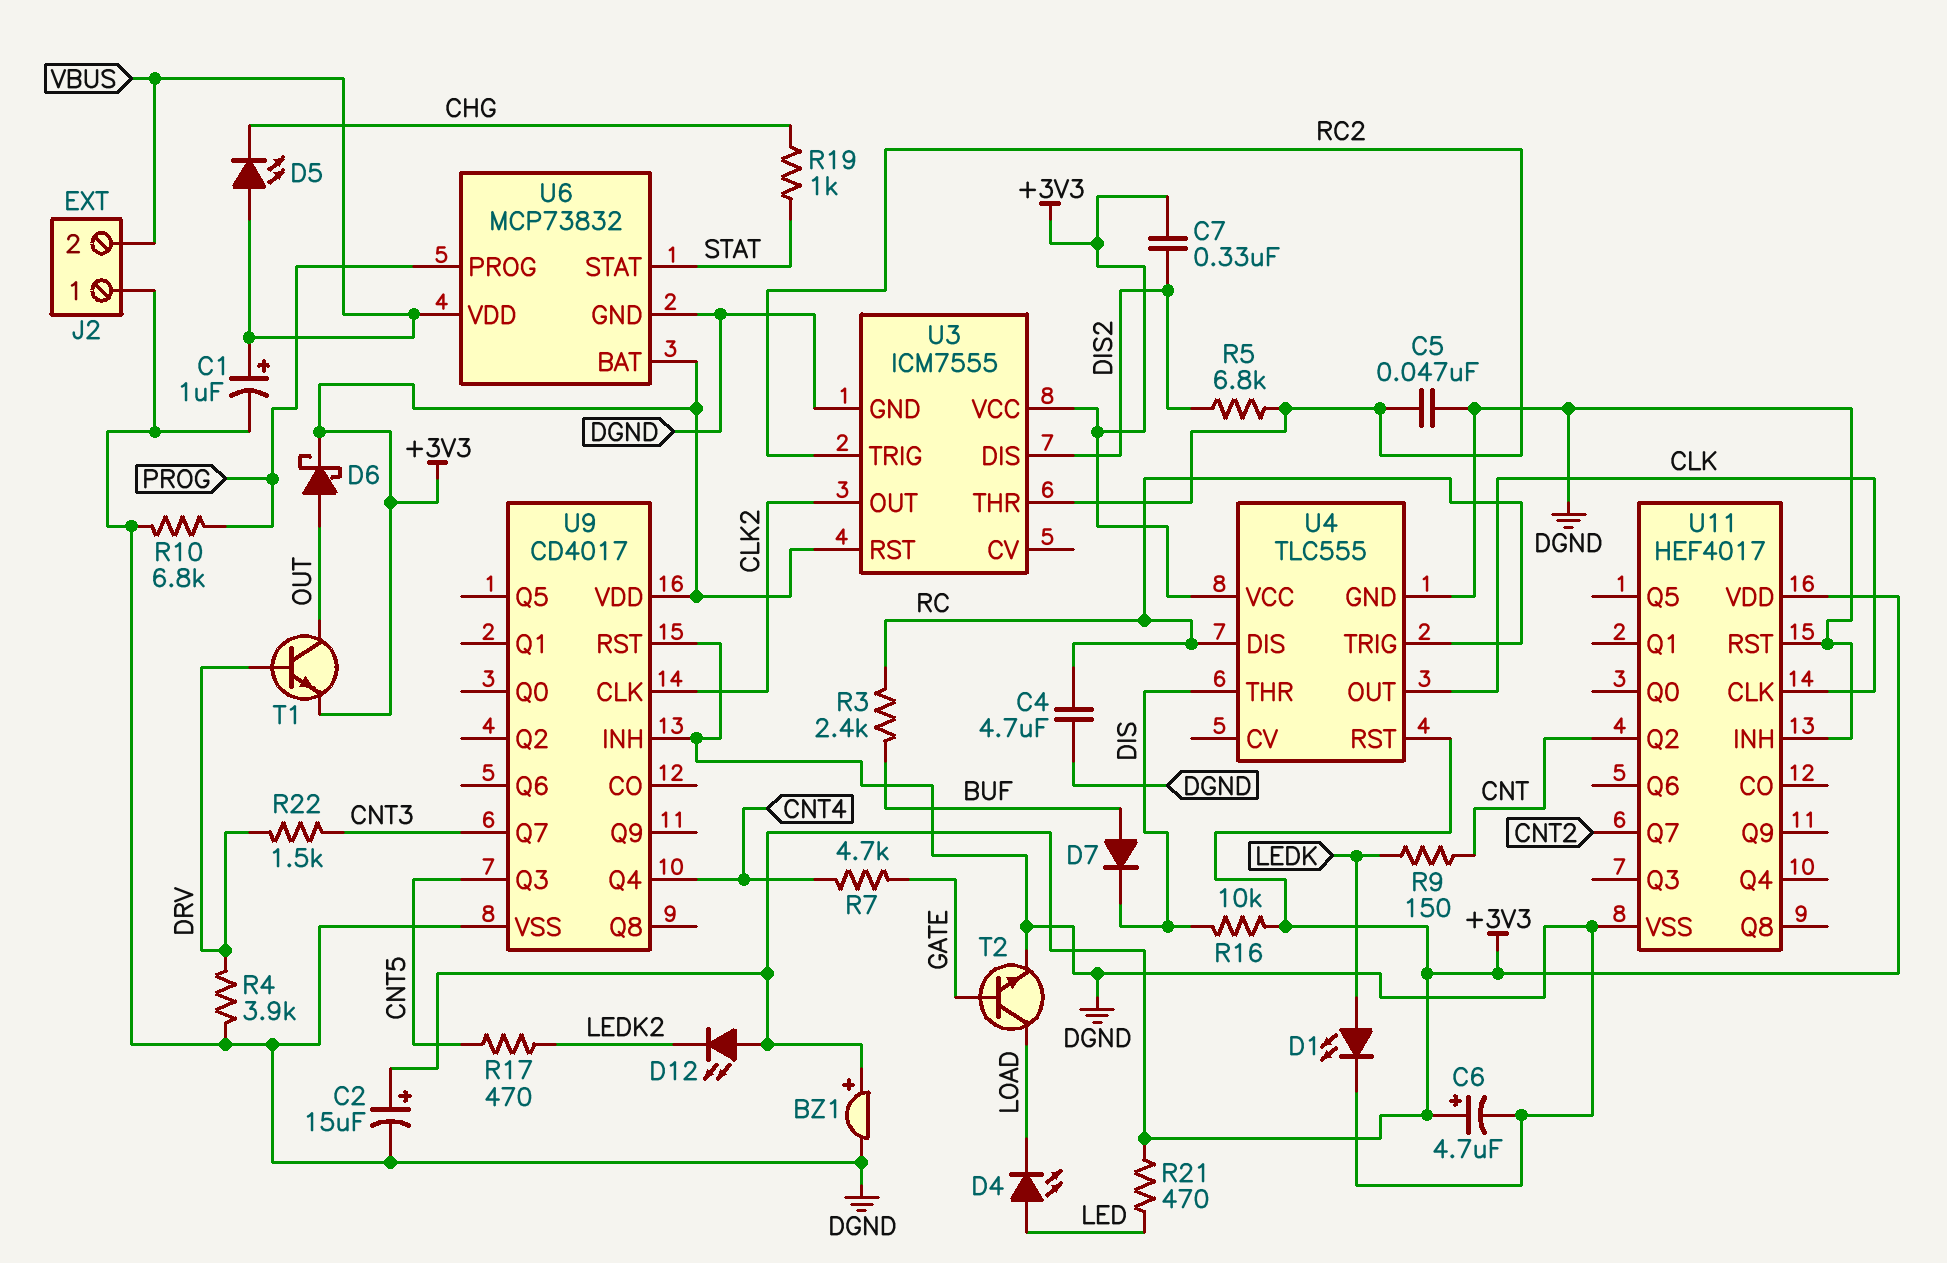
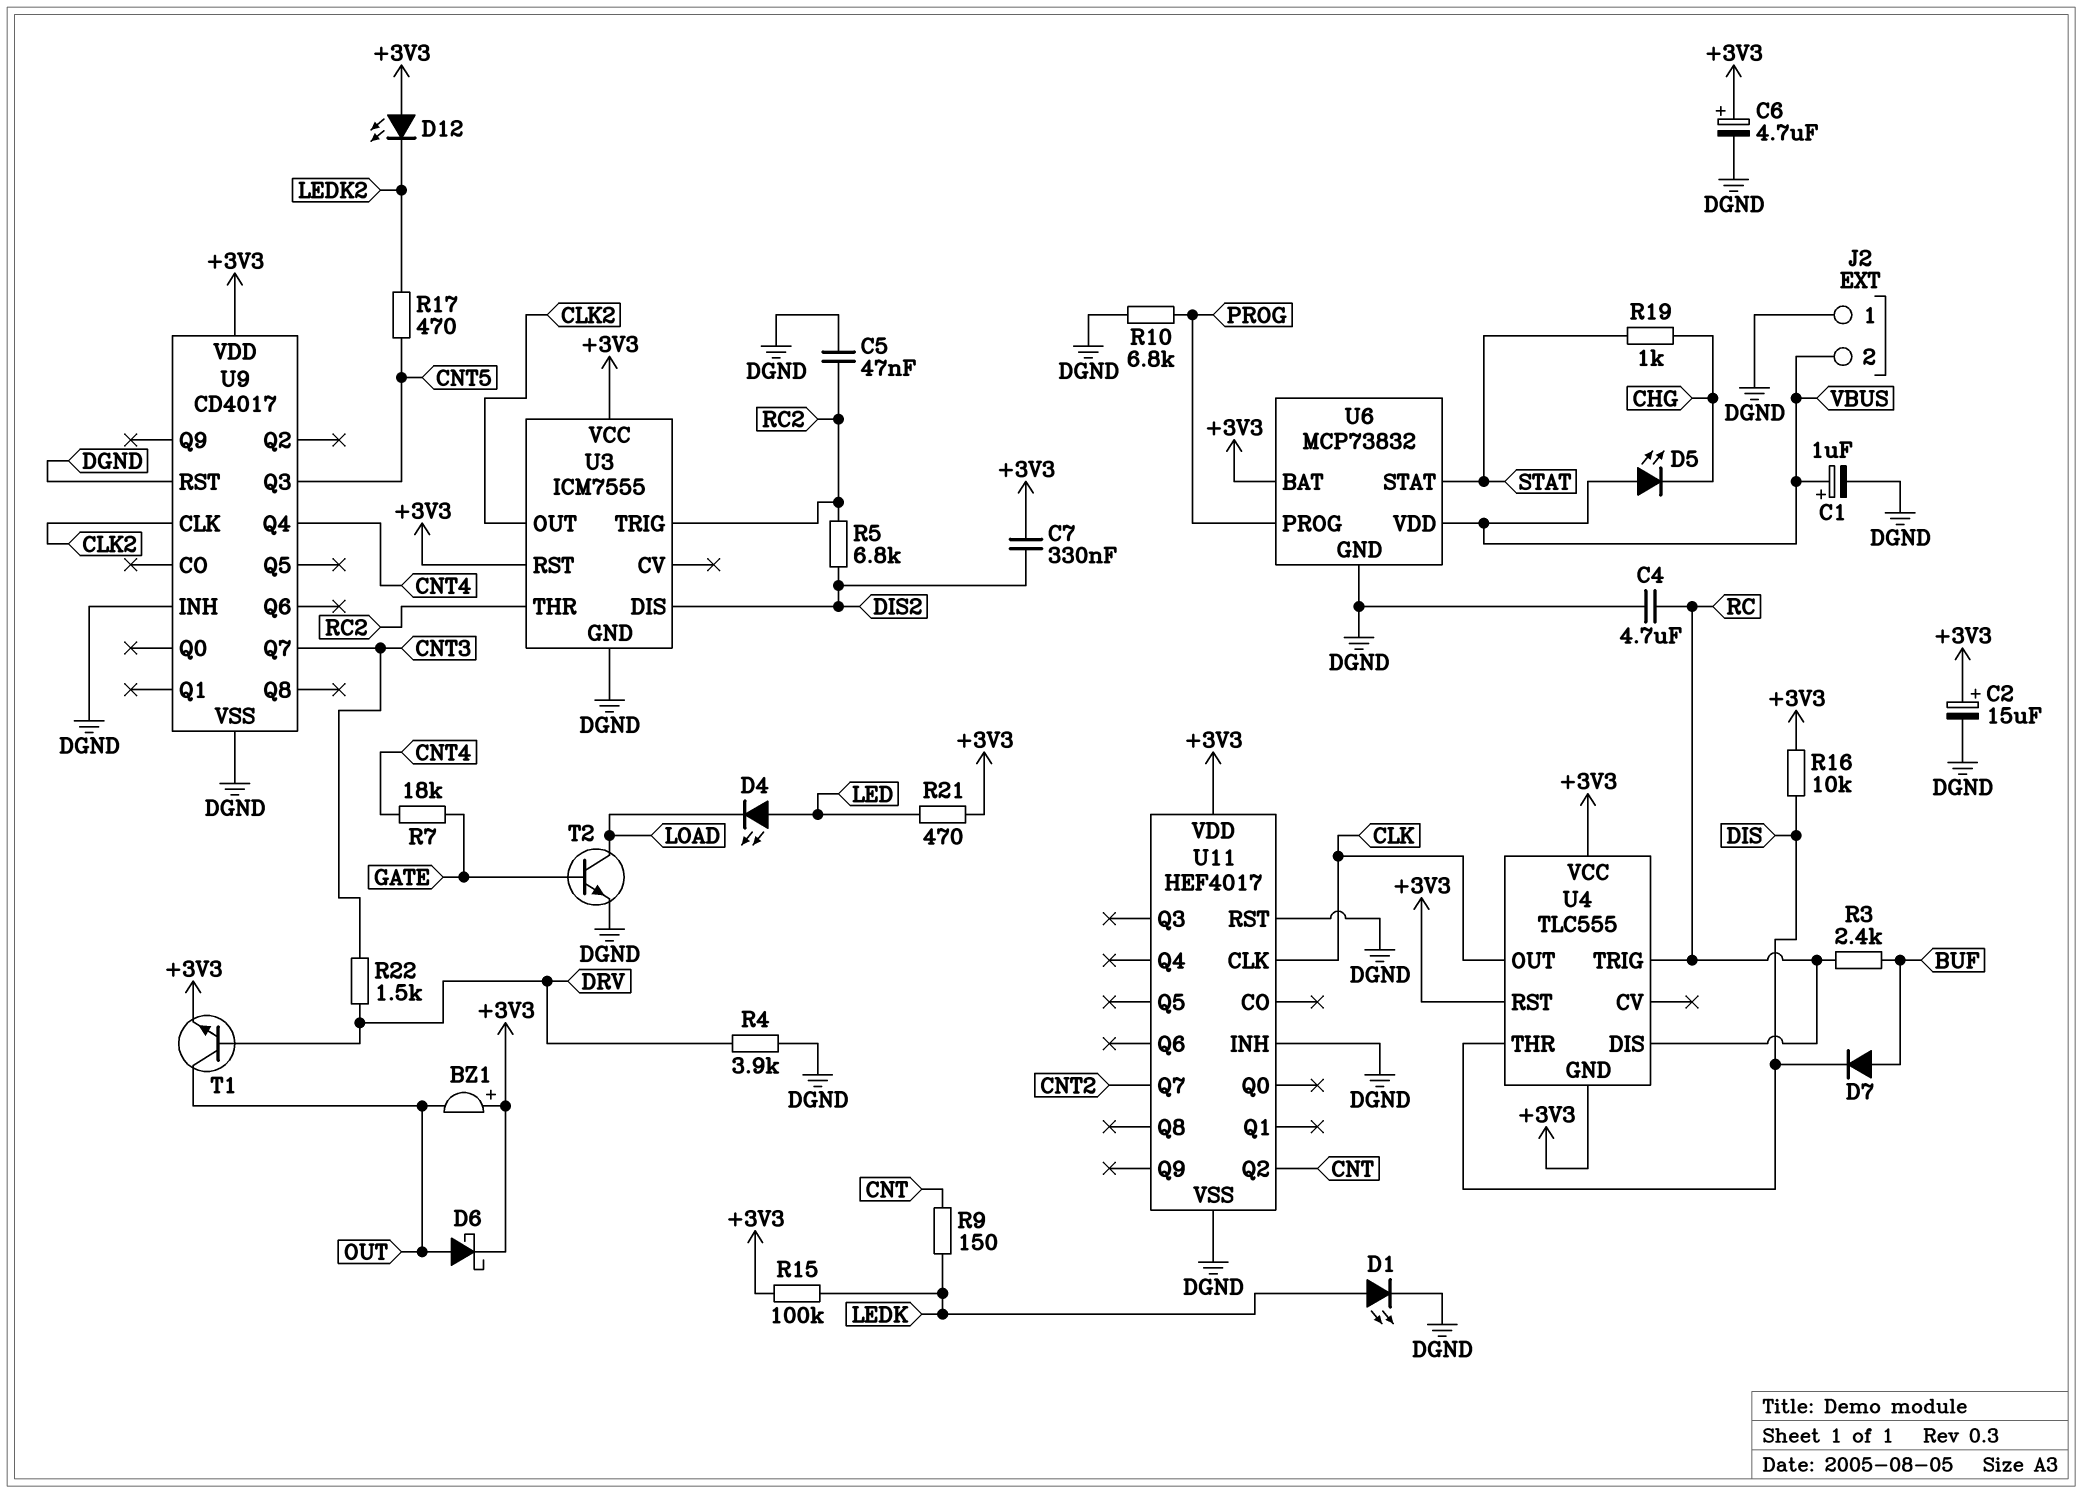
BZ1: buzzer (plus +3V3, minus DGND) -> buzzer (plus +3V3, minus OUT)
R7: 4.7k (CNT4, GATE) -> 18k (CNT4, GATE)
R15: none -> 100k (+3V3, LEDK)
U4 pin GND: DGND -> +3V3

